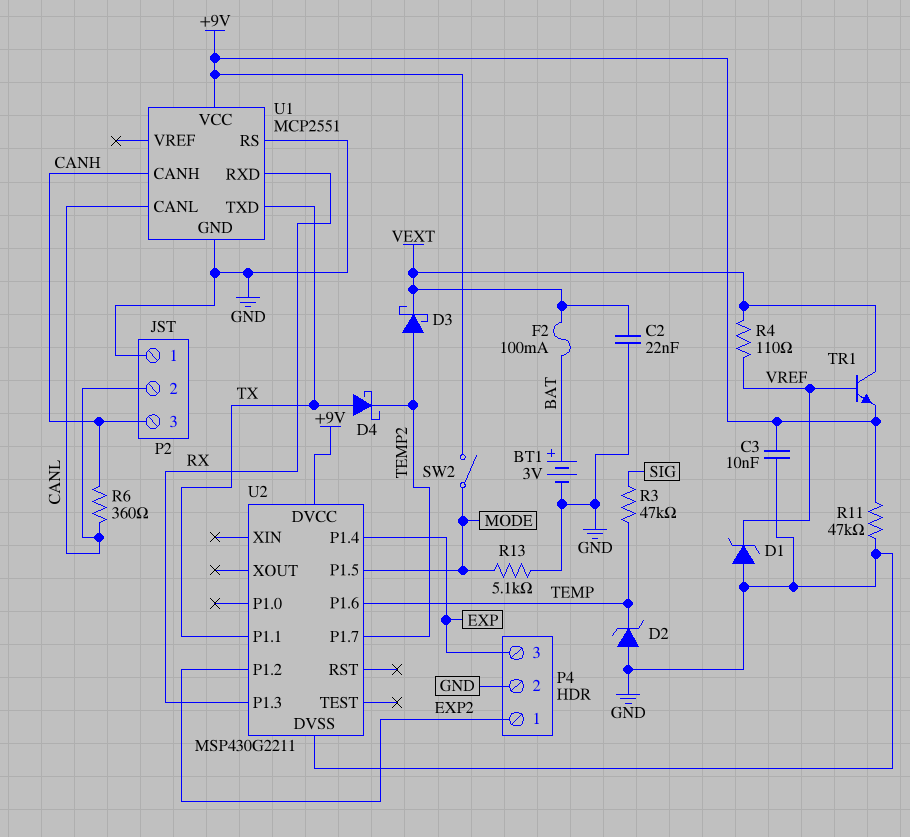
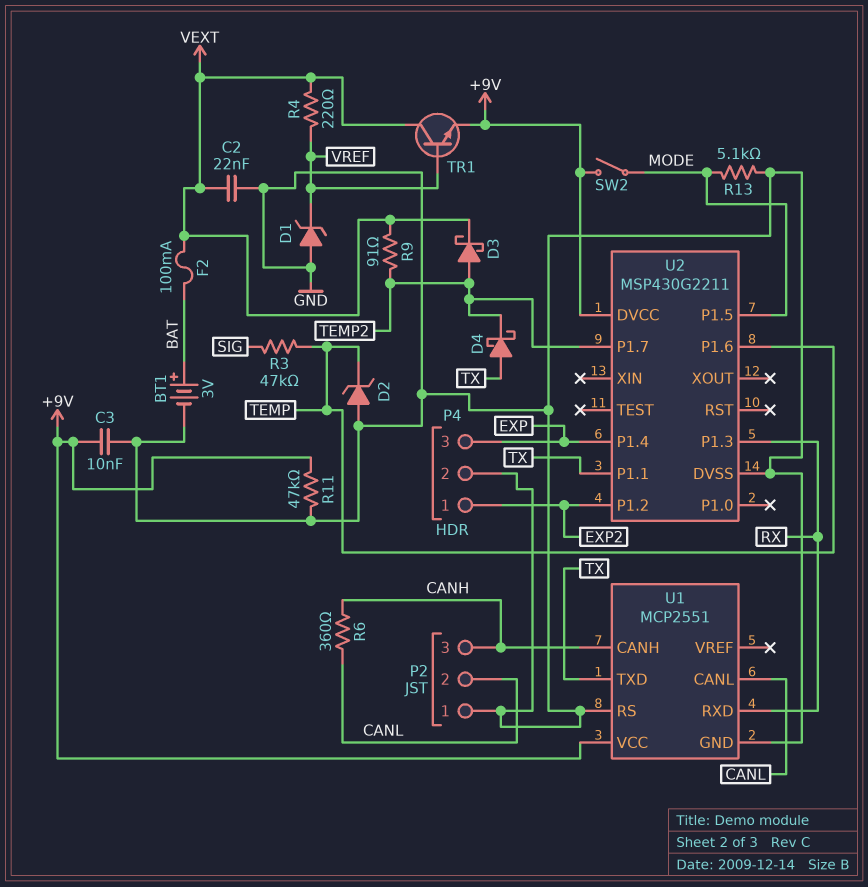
R4: 110 (VEXT, VREF) -> 220 (VEXT, VREF)
R9: none -> 91 (TEMP2, VEXT)

